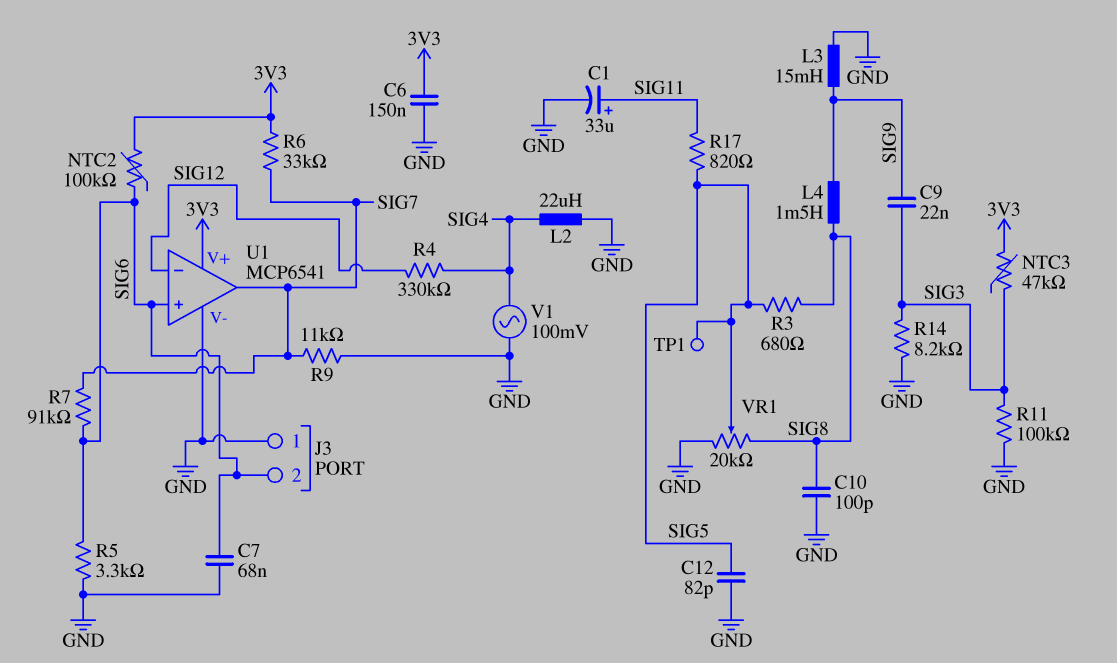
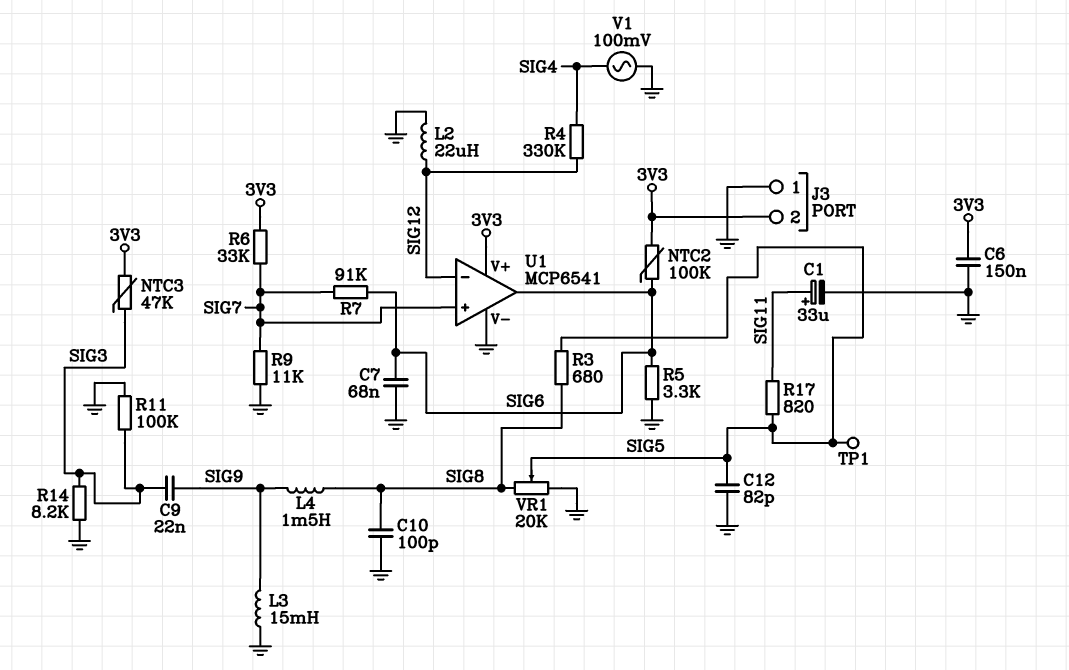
J3 pin 2: SIG6 -> 3V3
L2: 22uH (GND, SIG4) -> 22uH (GND, SIG12)
U1 pin in+: SIG6 -> SIG7
U1 pin out: SIG7 -> SIG6

